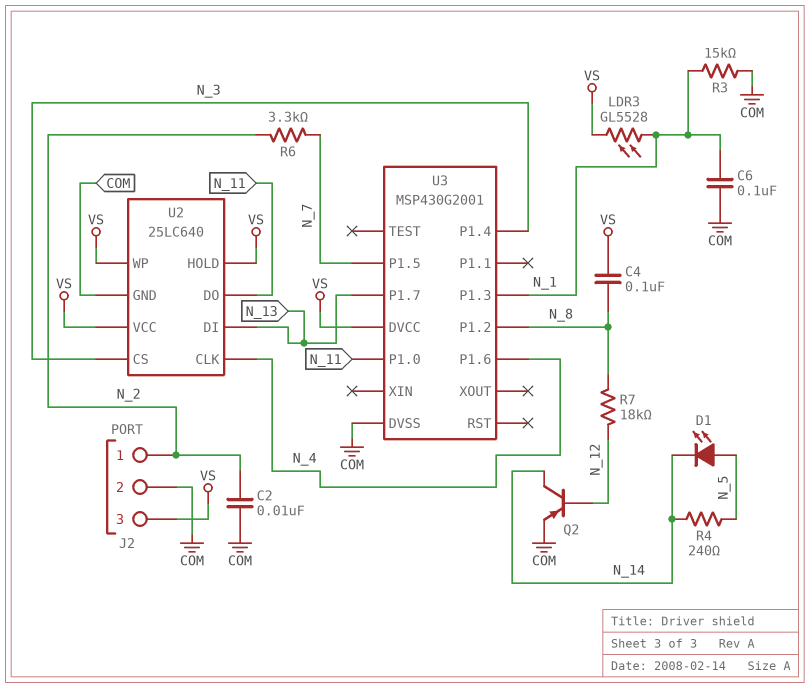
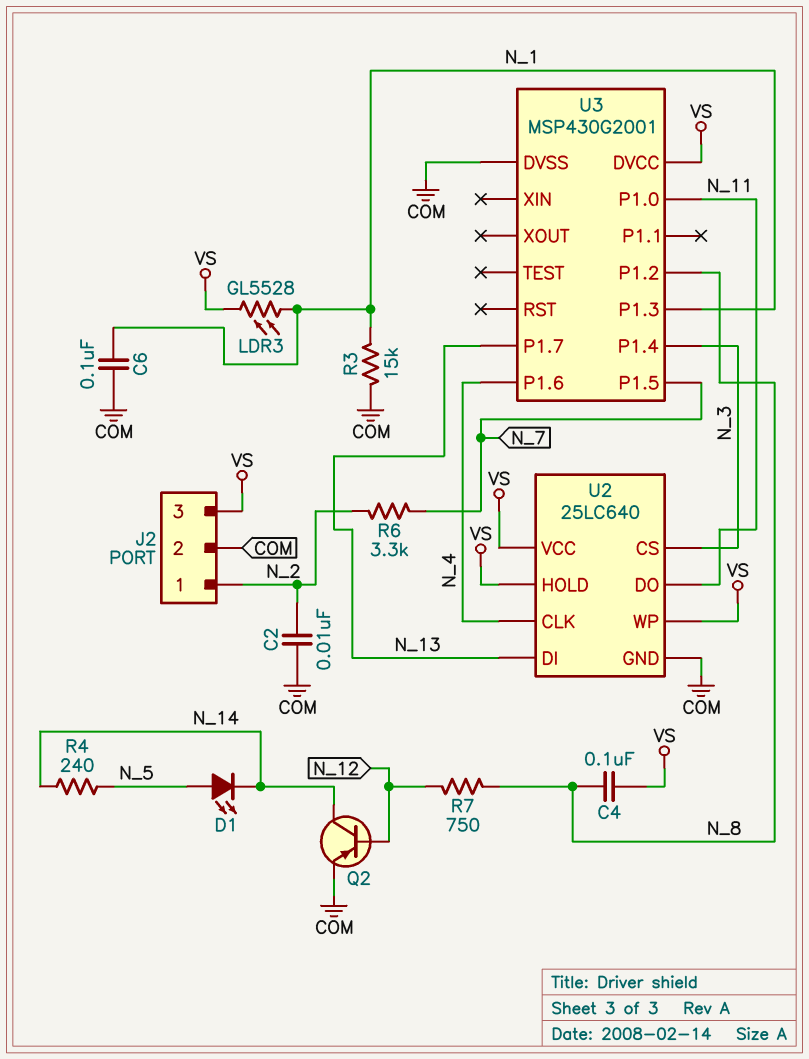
R7: 18k (N_8, N_12) -> 750 (N_8, N_12)

